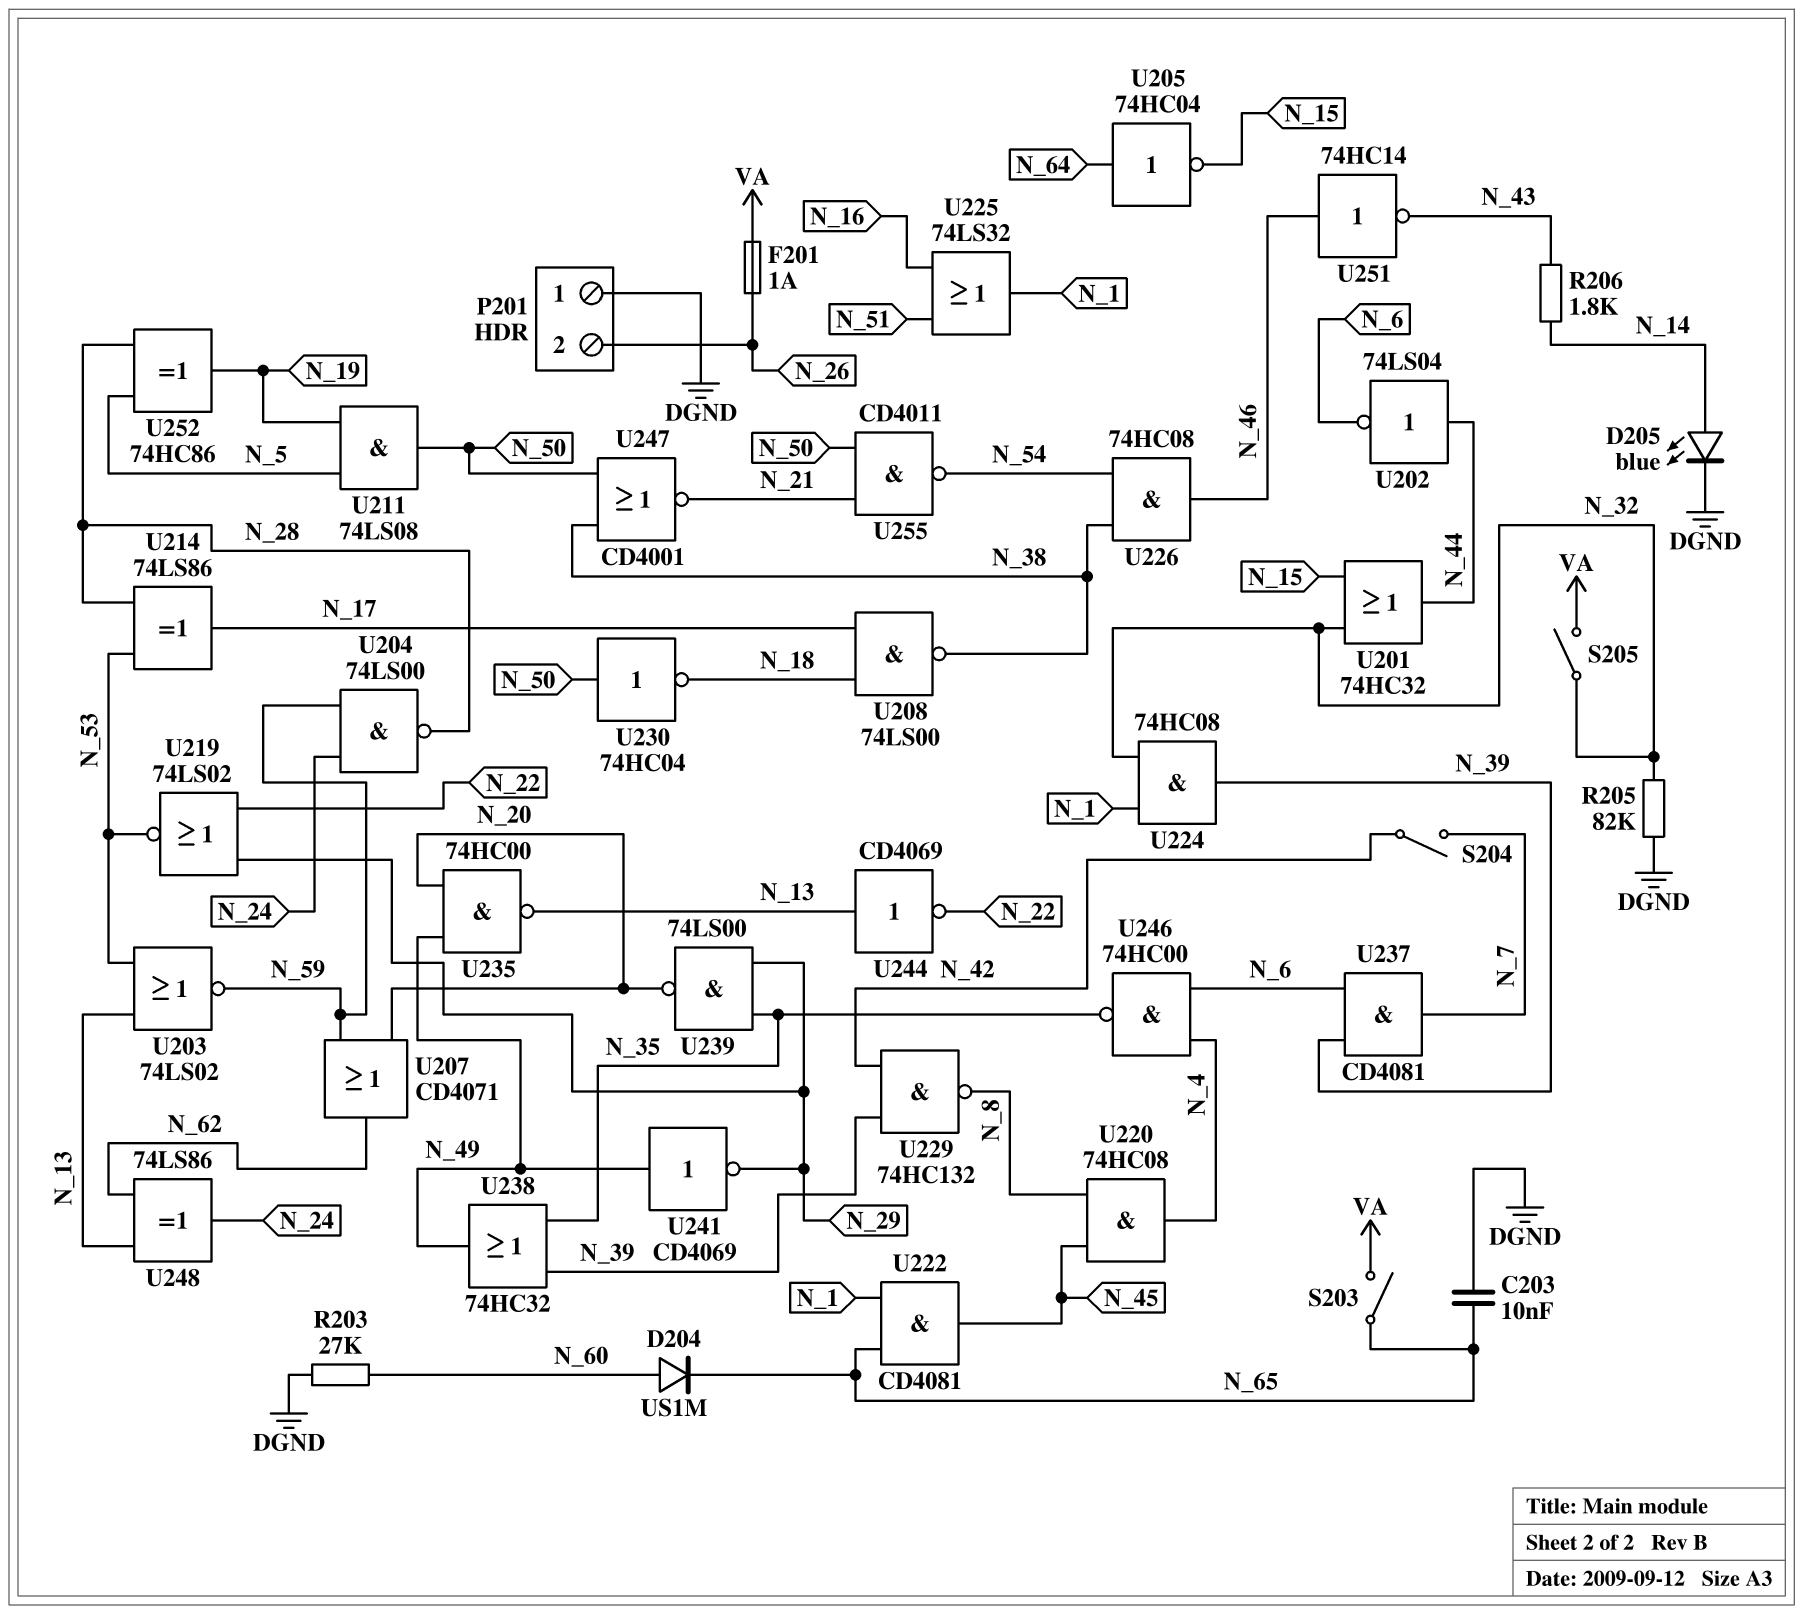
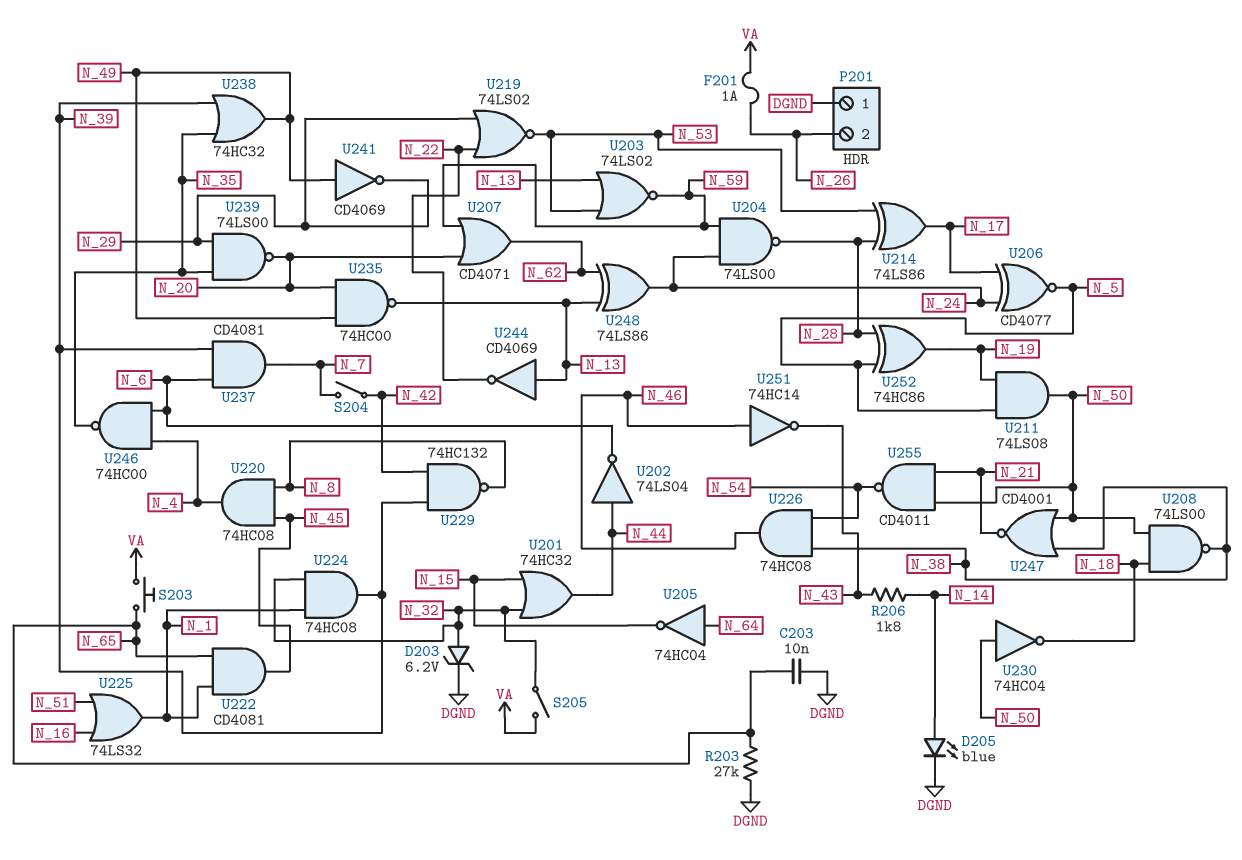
D203: none -> zener 6.2V (A N_32, K DGND)
D204: diode US1M (A N_60, K N_65) -> none
R203: 27k (DGND, N_60) -> 27k (DGND, N_65)
R205: 82k (DGND, N_32) -> none
S203: switch (N_65, VA) -> button (N_65, VA)
U206: none -> XNOR CD4077 (in N_17, in N_24, out N_5)
U208: NAND 74LS00 (in N_17, in N_18, out N_38) -> NAND 74LS00 (in N_18, in N_50, out N_38)

